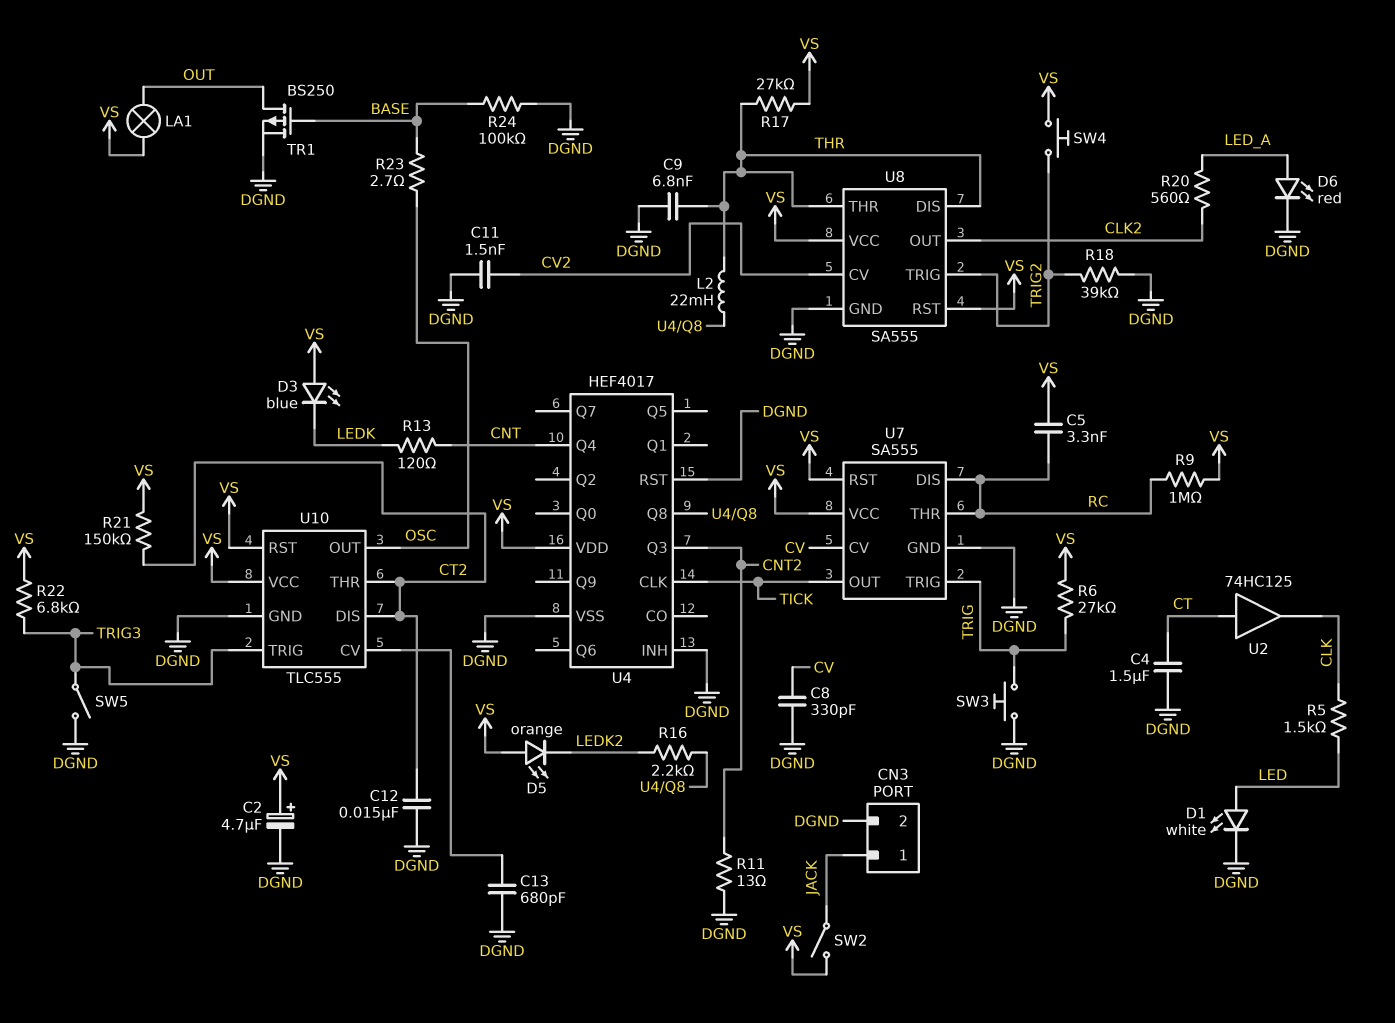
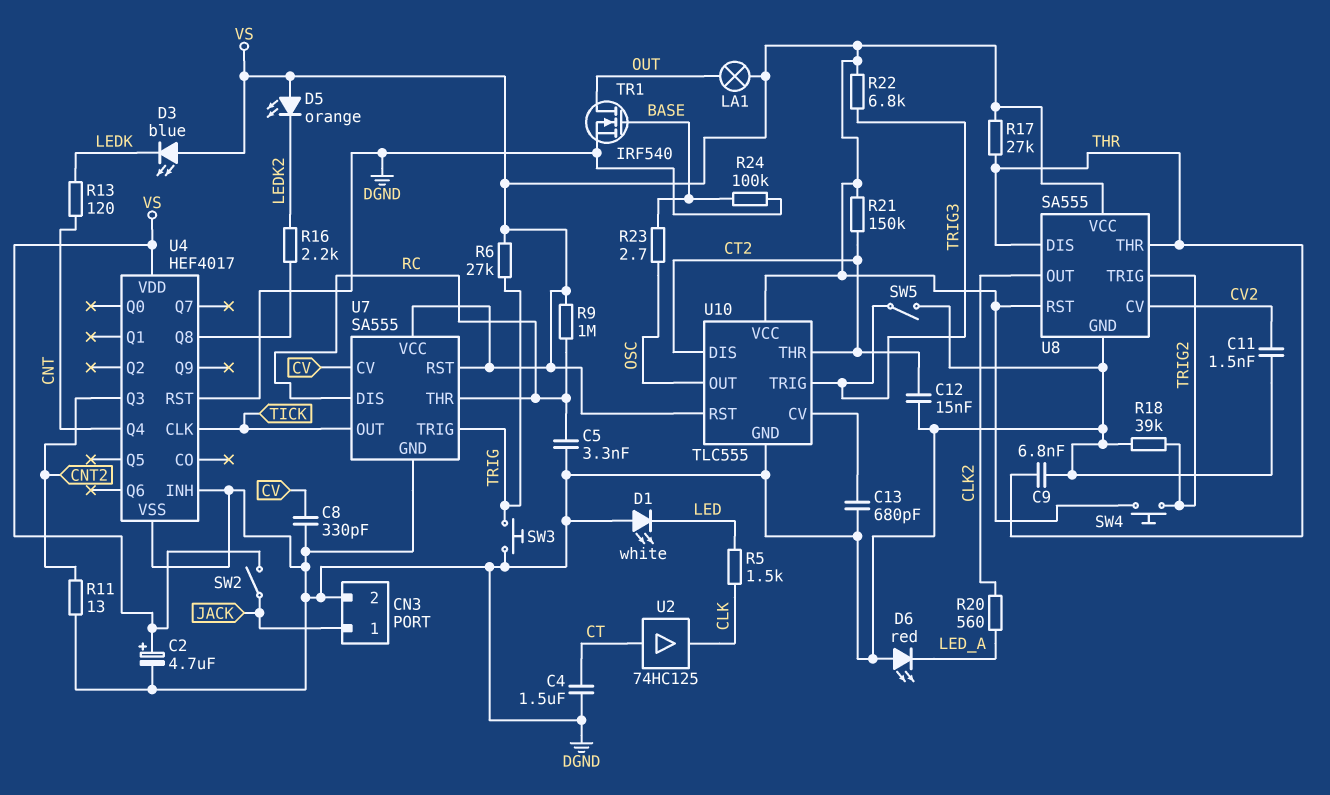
C5: 3.3nF (RC, VS) -> 3.3nF (DGND, RC)
D1: LED white (A LED, K DGND) -> LED white (A DGND, K LED)
D6: LED red (A LED_A, K DGND) -> LED red (A DGND, K LED_A)
L2: 22mH (THR, U4/Q8) -> none
TR1: PMOS BS250 (G BASE, D OUT, S DGND) -> NMOS IRF540 (G BASE, D OUT, S DGND)

